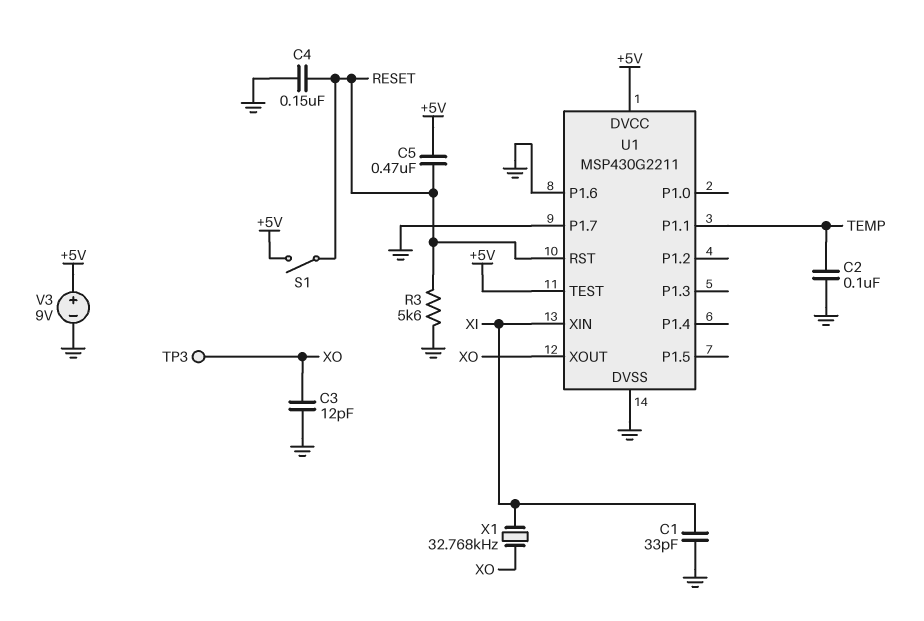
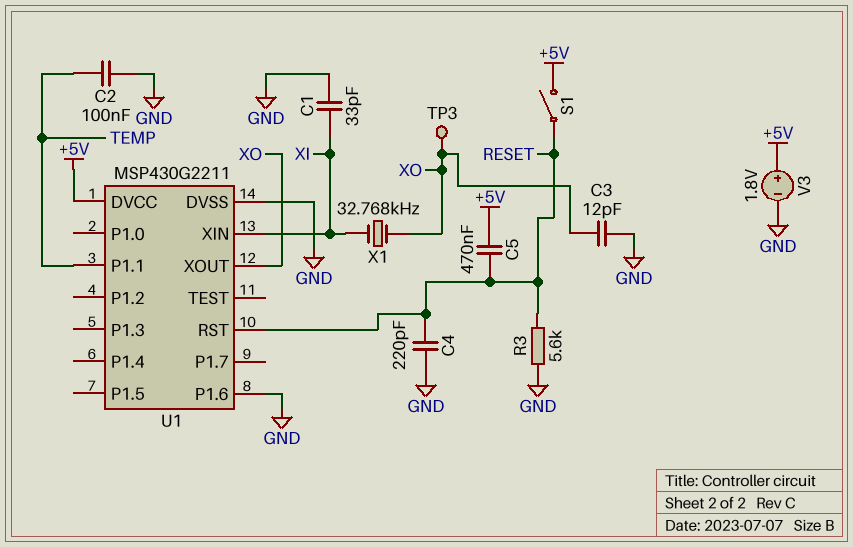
C4: 150nF (GND, RESET) -> 220pF (GND, RESET)
U1 pin P1.7: GND -> none
U1 pin TEST: +5V -> none
V3: 9V (plus +5V, minus GND) -> 1.8V (plus +5V, minus GND)

